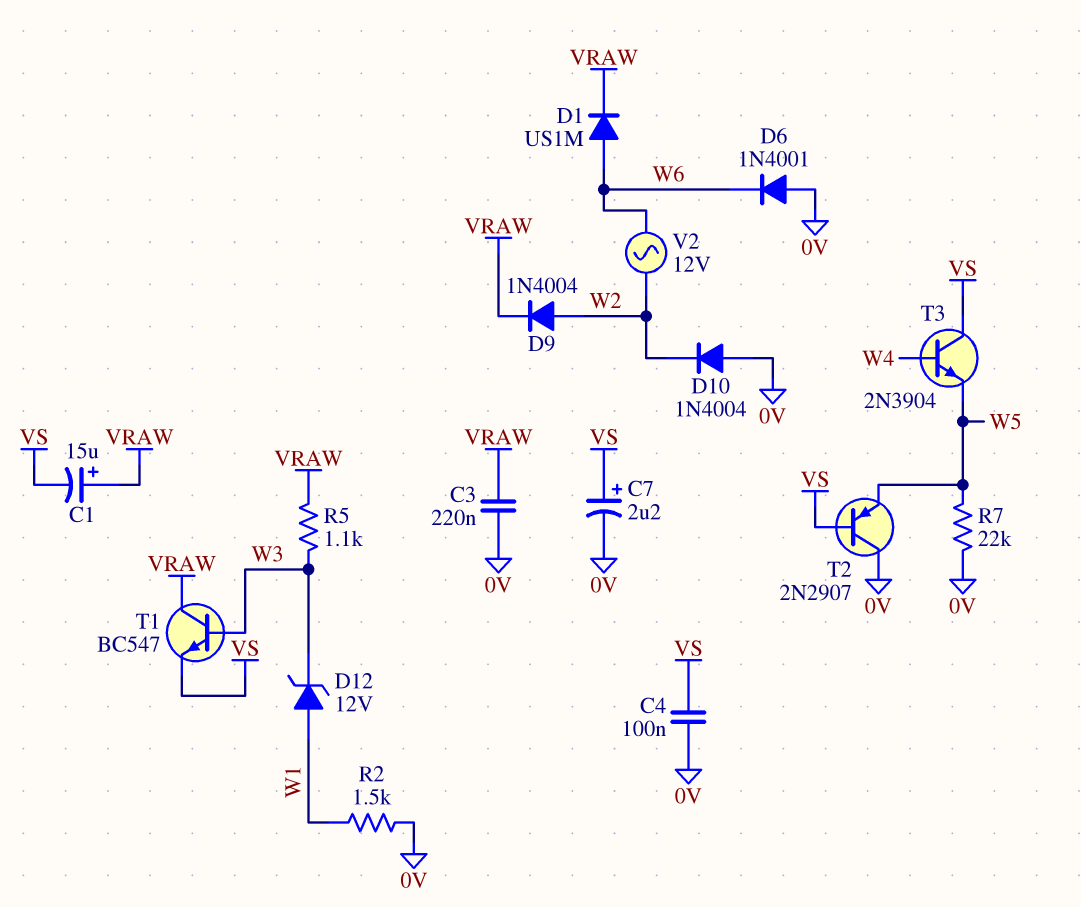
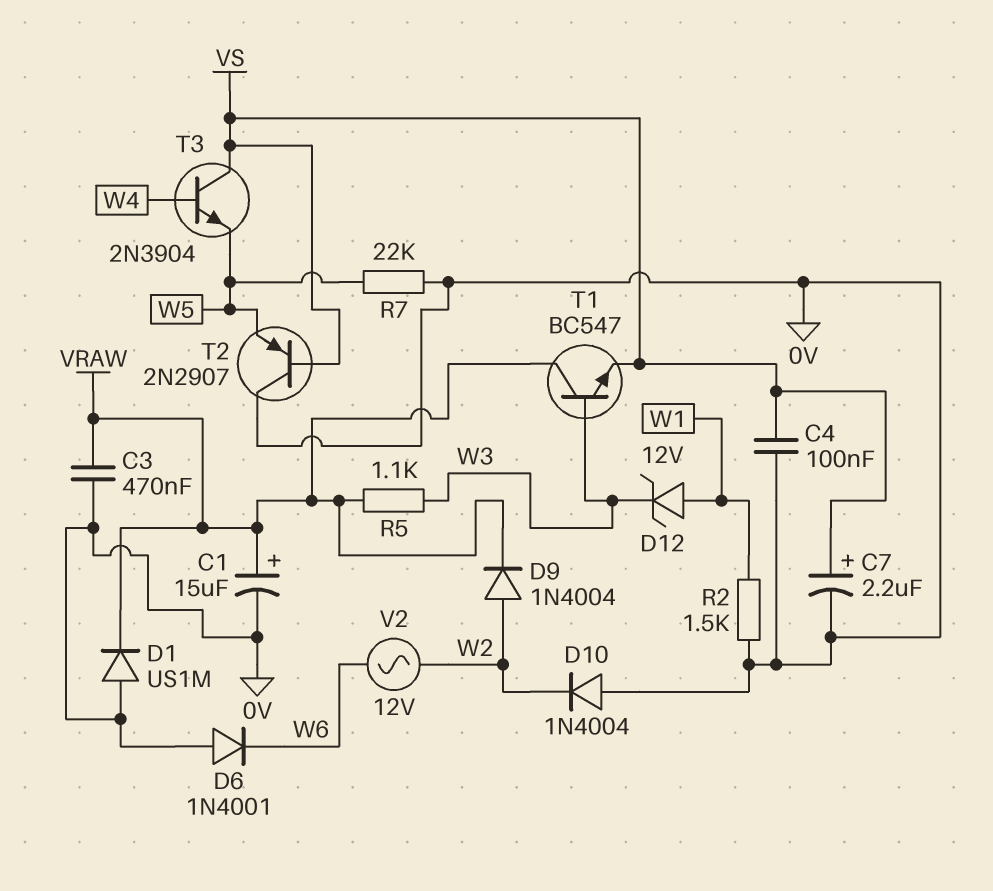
C1: 15uF (plus VRAW, minus VS) -> 15uF (plus VRAW, minus 0V)
C3: 220nF (0V, VRAW) -> 470nF (0V, VRAW)
D1: diode US1M (A W6, K VRAW) -> diode US1M (A 0V, K VRAW)

